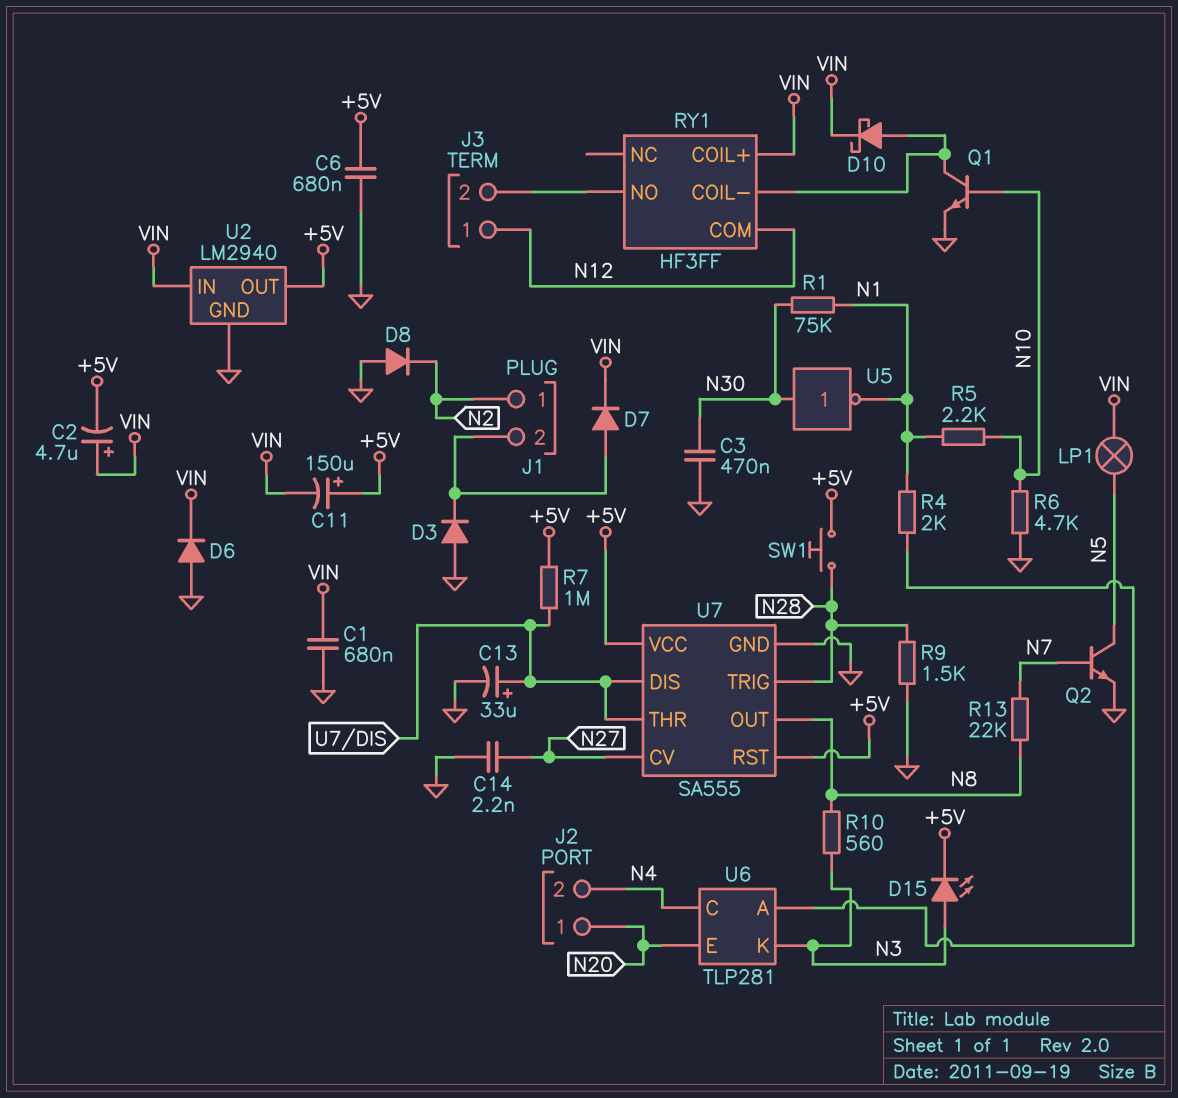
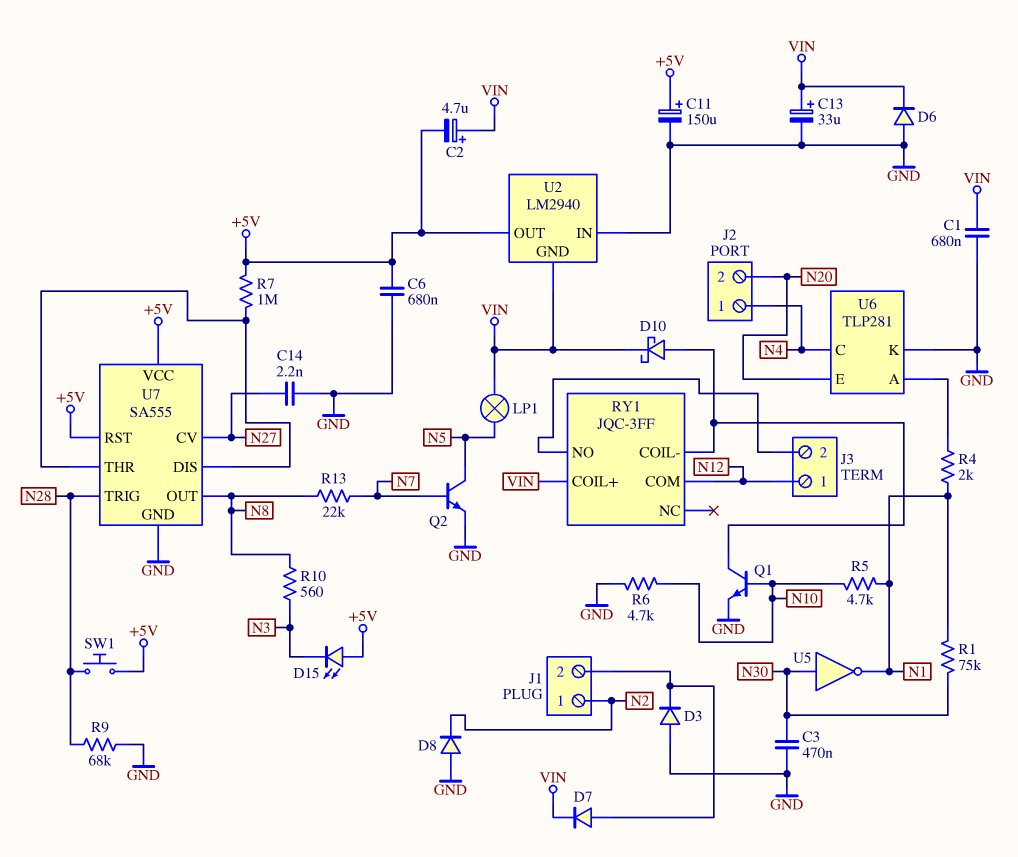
C11: 150uF (plus +5V, minus VIN) -> 150uF (plus +5V, minus GND)
C13: 33uF (plus U7/DIS, minus GND) -> 33uF (plus VIN, minus GND)
D15: LED (A N3, K +5V) -> LED (A +5V, K N3)
J2 pin 1: N20 -> N4
J2 pin 2: N4 -> N20
R5: 2.2k (N1, N10) -> 4.7k (N1, N10)
R9: 1.5k (GND, N28) -> 68k (GND, N28)
RY1: HF3FF -> JQC-3FF
U2 pin GND: GND -> VIN
U2 pin IN: VIN -> GND
U6 pin K: N3 -> GND

